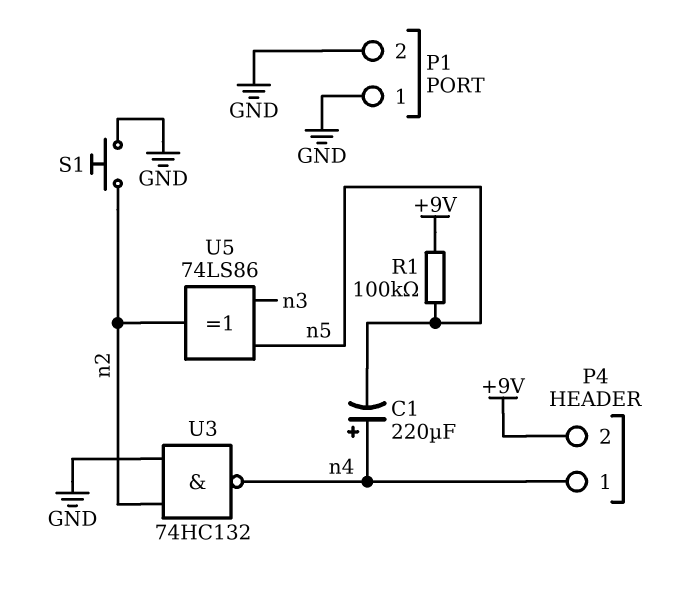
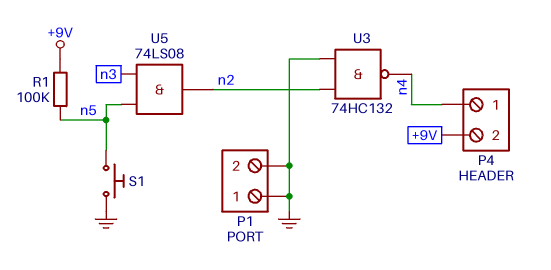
C1: 220uF (plus n4, minus n5) -> none
S1: button (GND, n2) -> button (GND, n5)
U5: XOR 74LS86 (in n3, in n5, out n2) -> AND 74LS08 (in n3, in n5, out n2)

